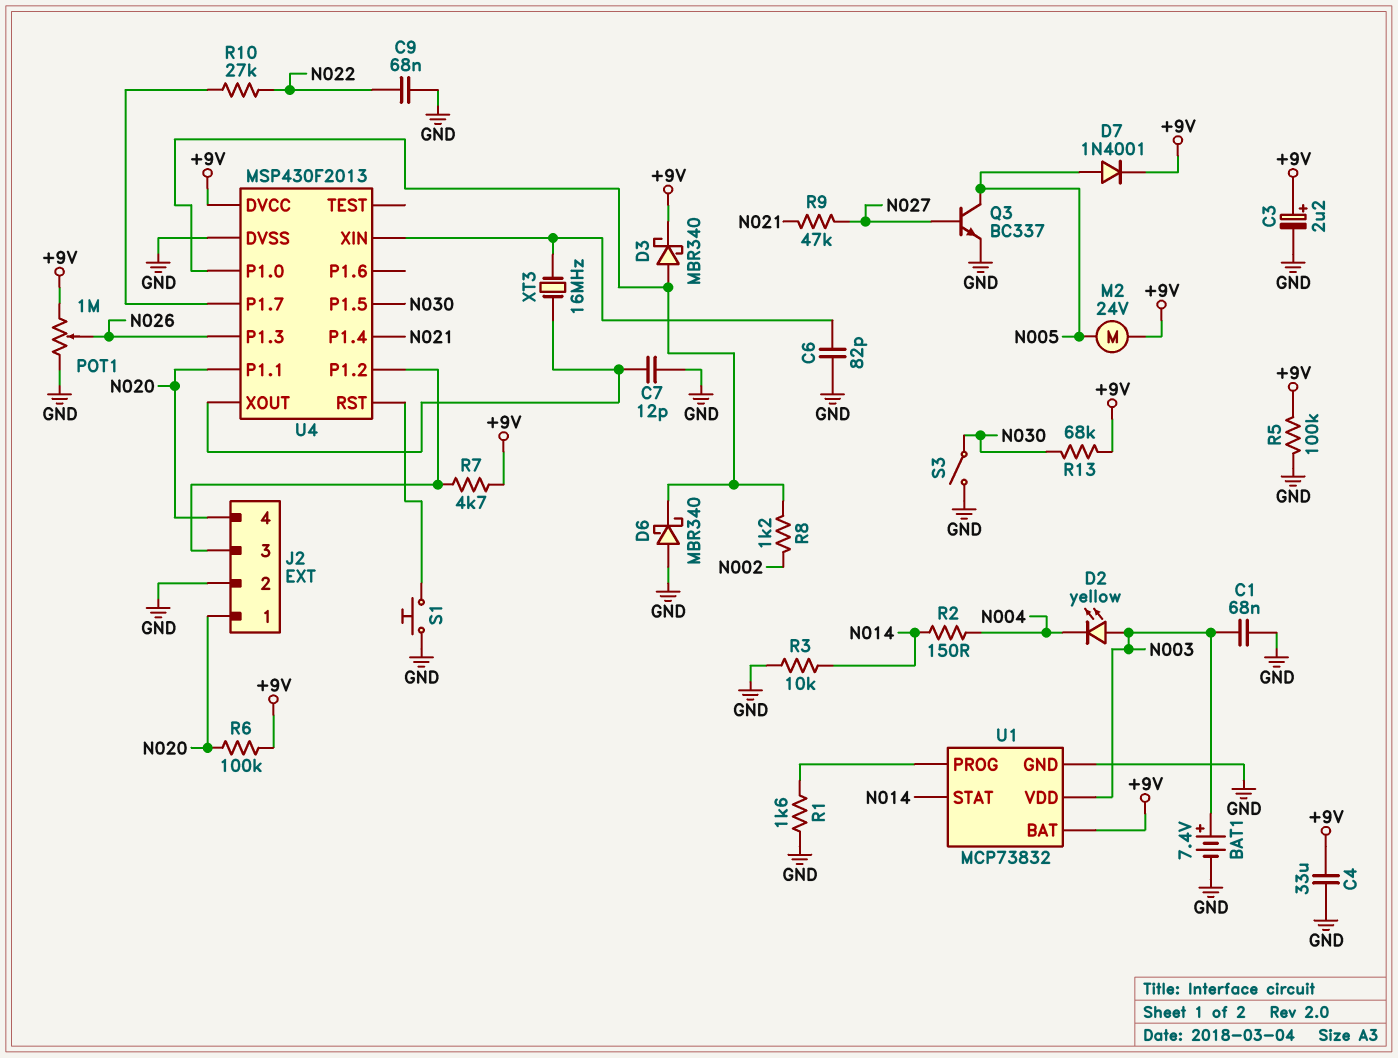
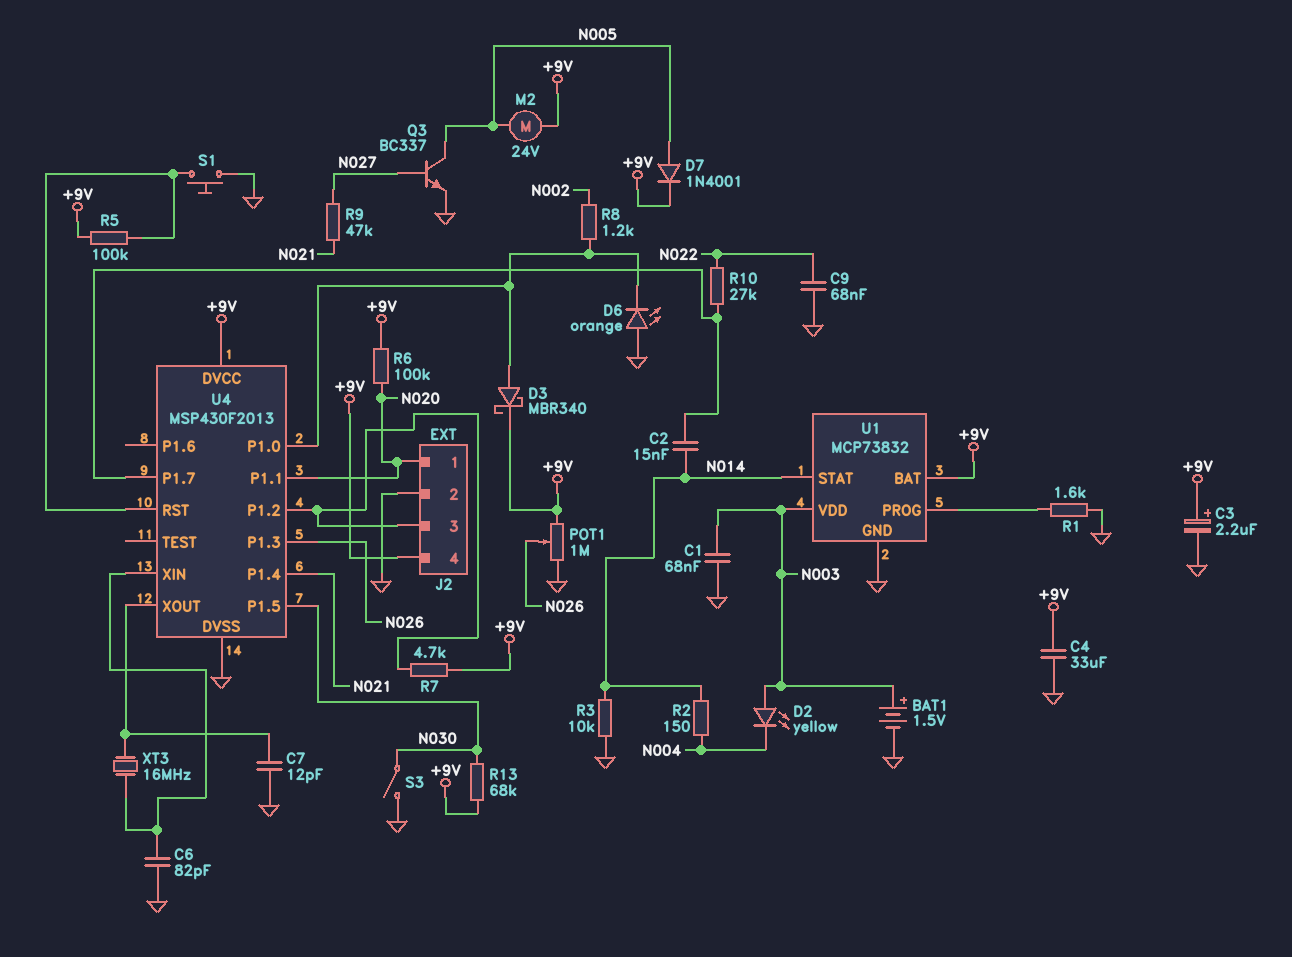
BAT1: 7.4V (plus N003, minus GND) -> 1.5V (plus N003, minus GND)
C2: none -> 15nF (N014, U4/P1.7)
D6: schottky MBR340 (A GND, K U4/P1.0) -> LED orange (A GND, K U4/P1.0)
J2 pin 4: N020 -> +9V
R5: 100k (+9V, GND) -> 100k (+9V, U4/RST)

